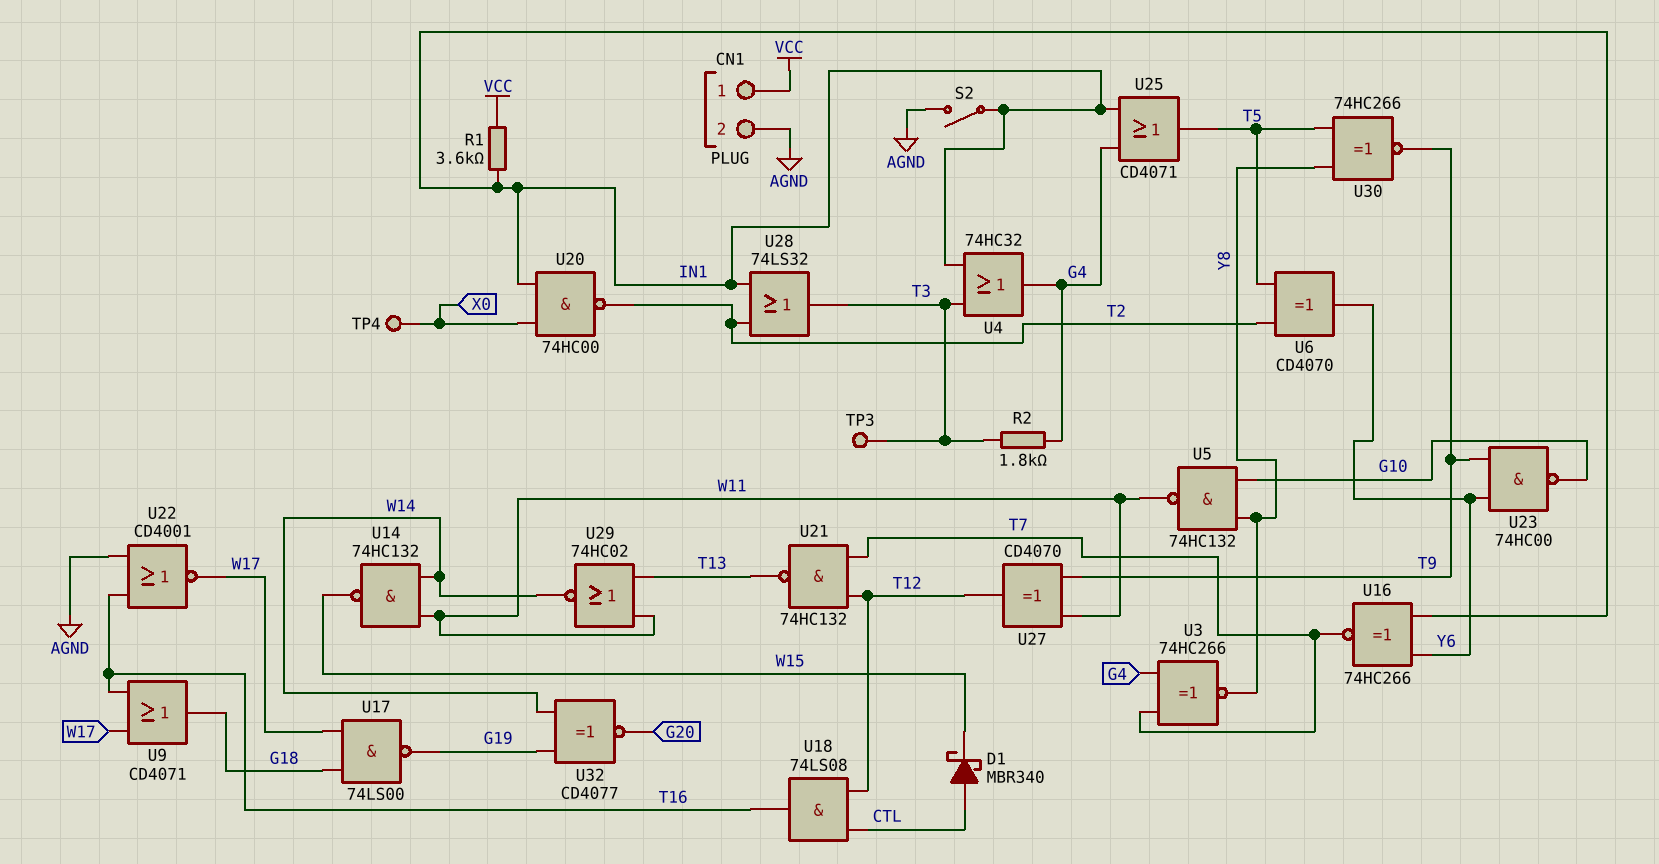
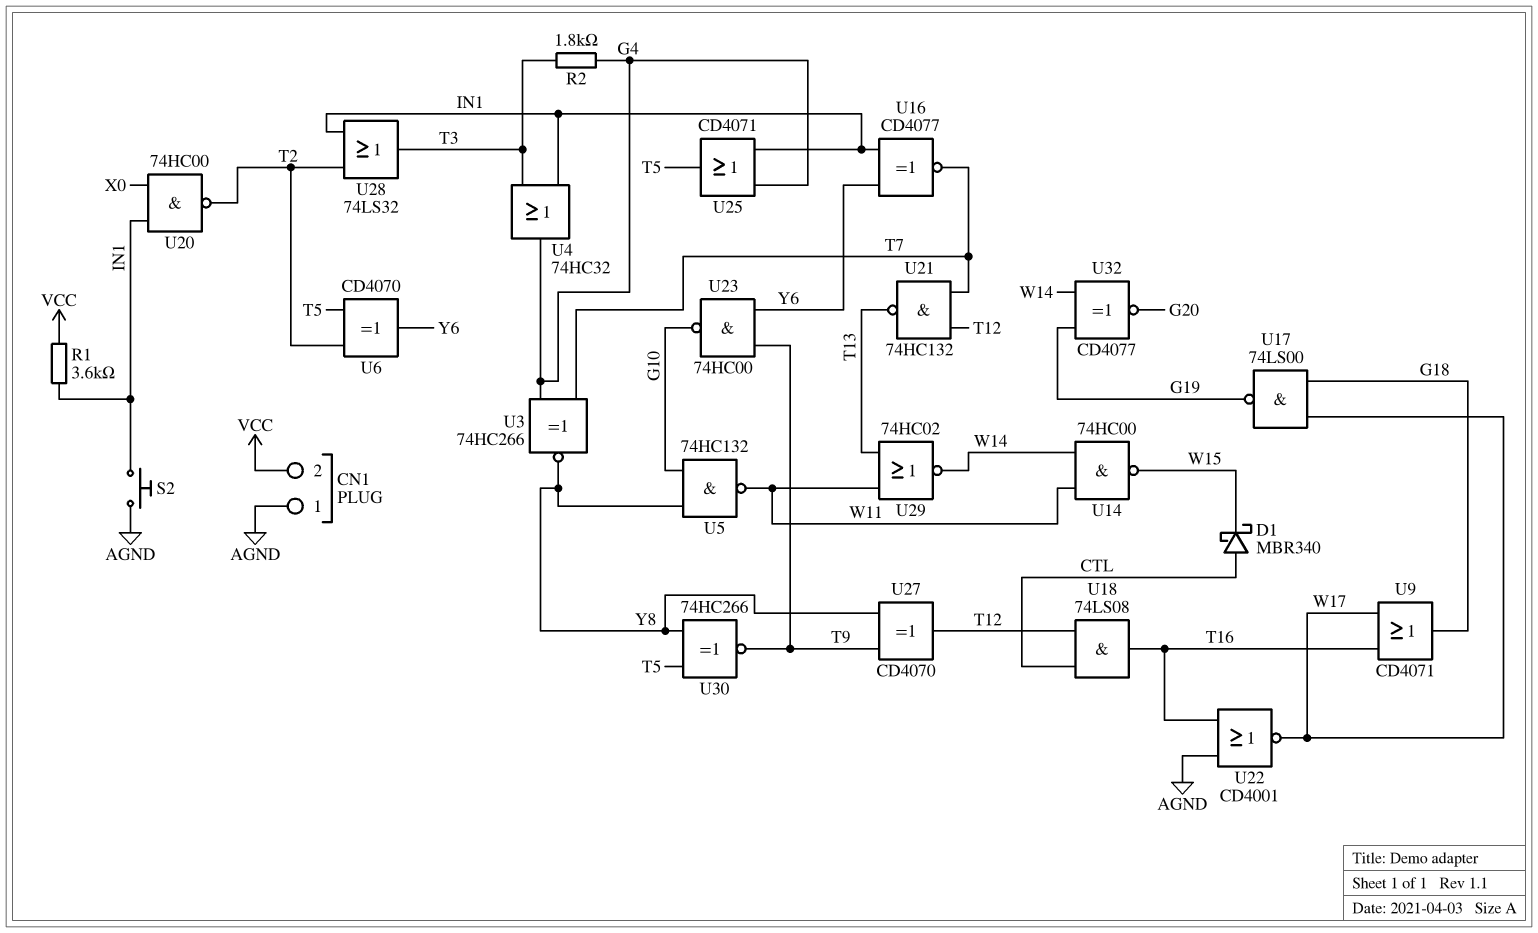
CN1 pin 1: VCC -> AGND
CN1 pin 2: AGND -> VCC
S2: switch (AGND, IN1) -> button (AGND, IN1)
TP3: test point (T3) -> none
TP4: test point (X0) -> none
U14: NAND 74HC132 (in W11, in W14, out W15) -> NAND 74HC00 (in W11, in W14, out W15)
U16: XNOR 74HC266 (in IN1, in Y6, out T7) -> XNOR CD4077 (in IN1, in Y6, out T7)
U27: XOR CD4070 (in T9, in W11, out T12) -> XOR CD4070 (in T9, in Y8, out T12)

